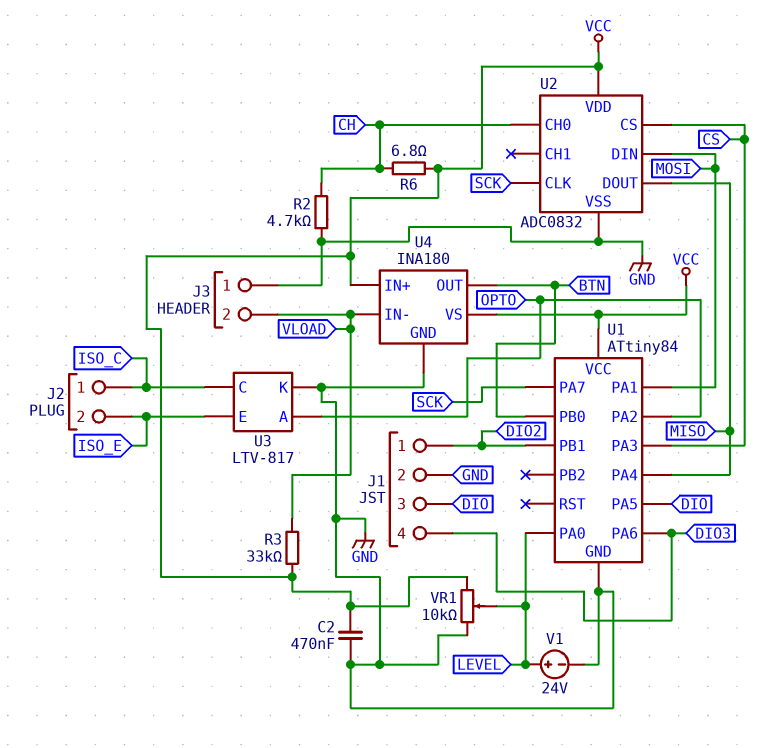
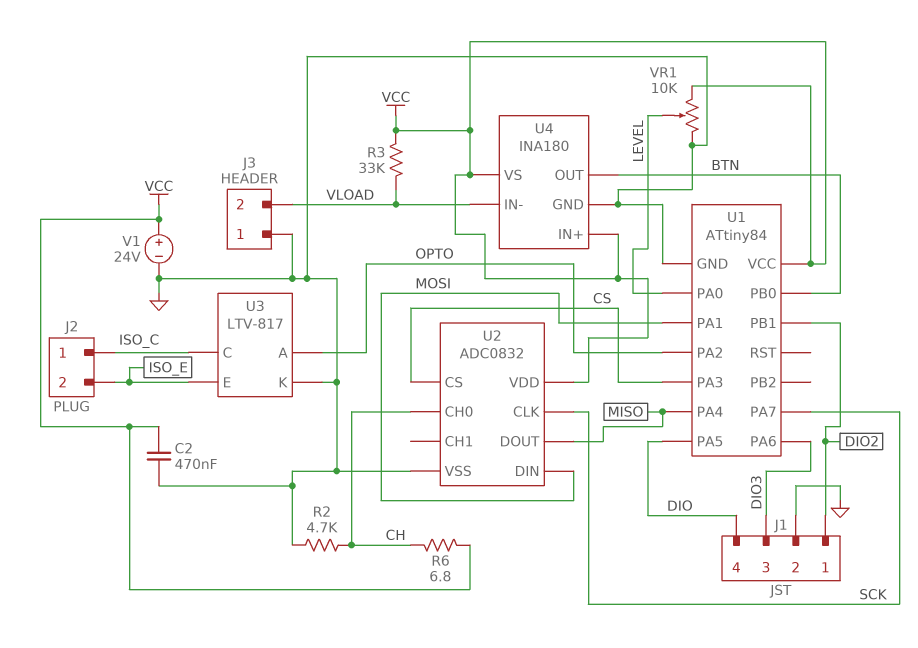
J1 pin 3: DIO -> DIO3
J1 pin 4: DIO3 -> DIO
V1: 24V (plus LEVEL, minus GND) -> 24V (plus VCC, minus GND)

